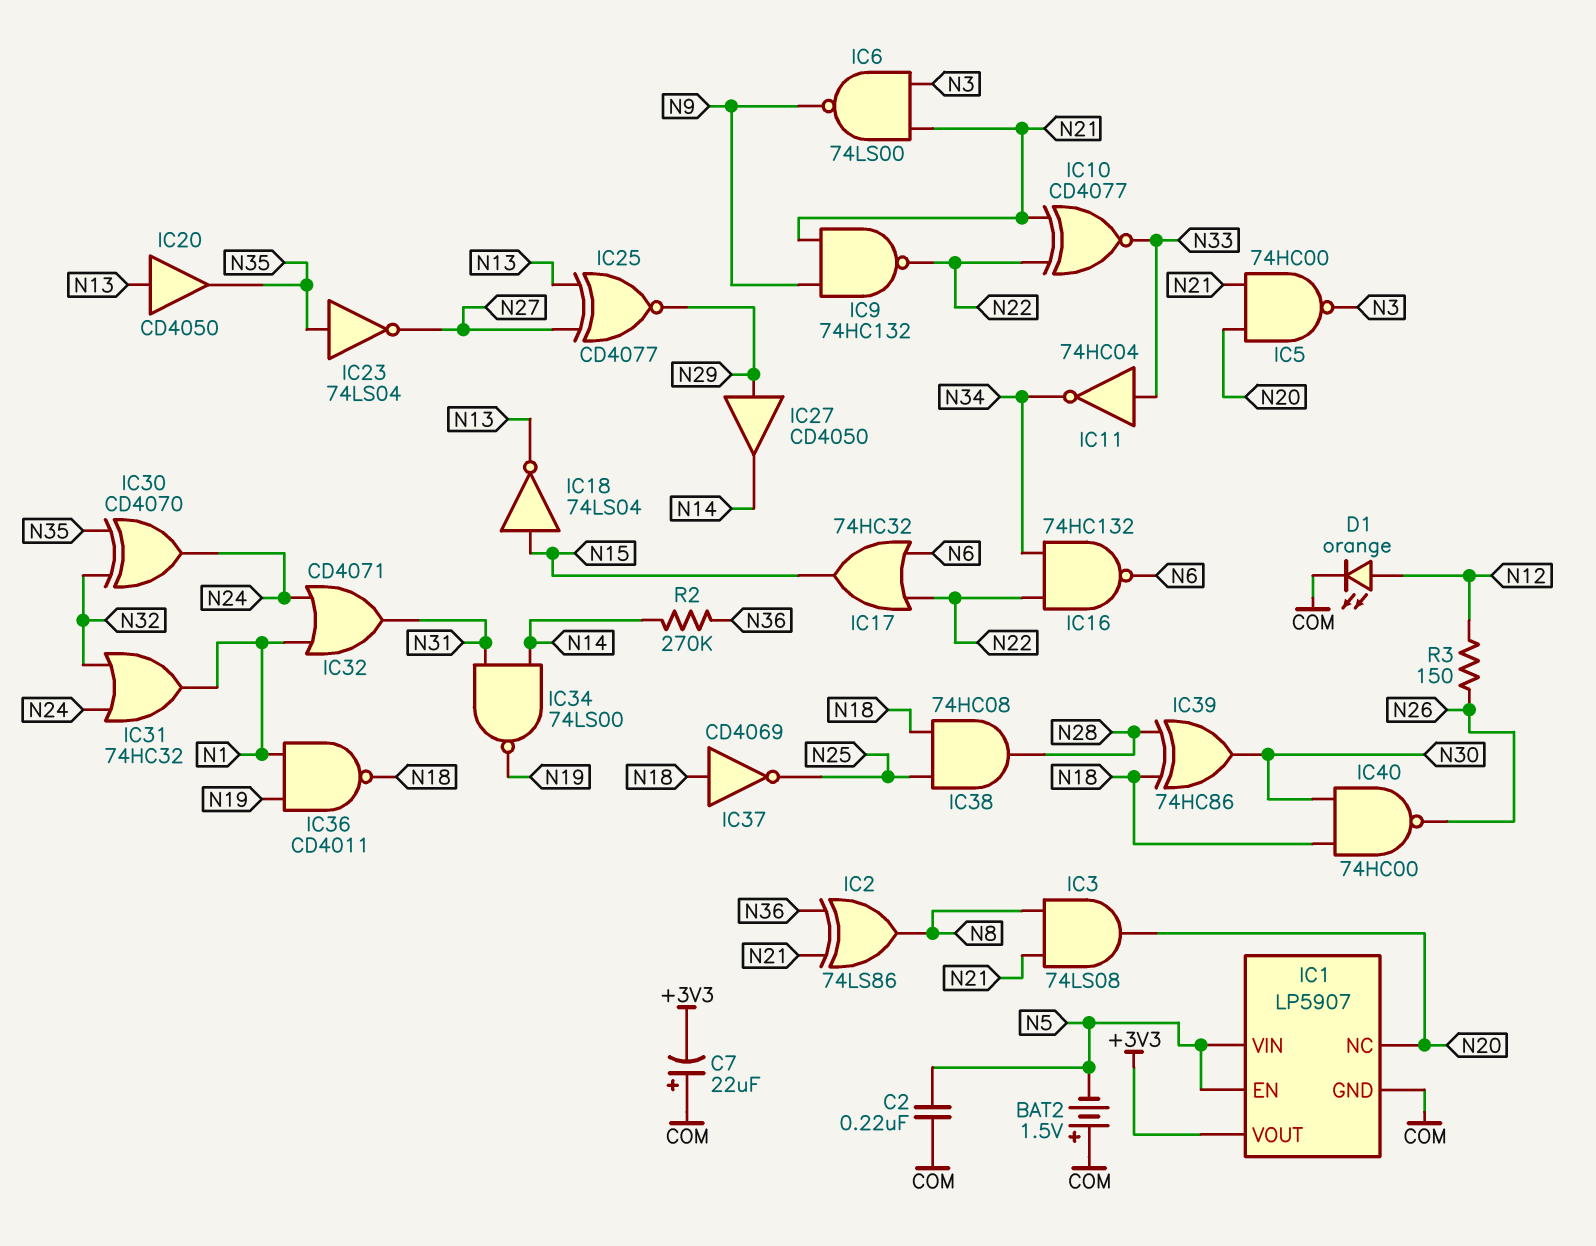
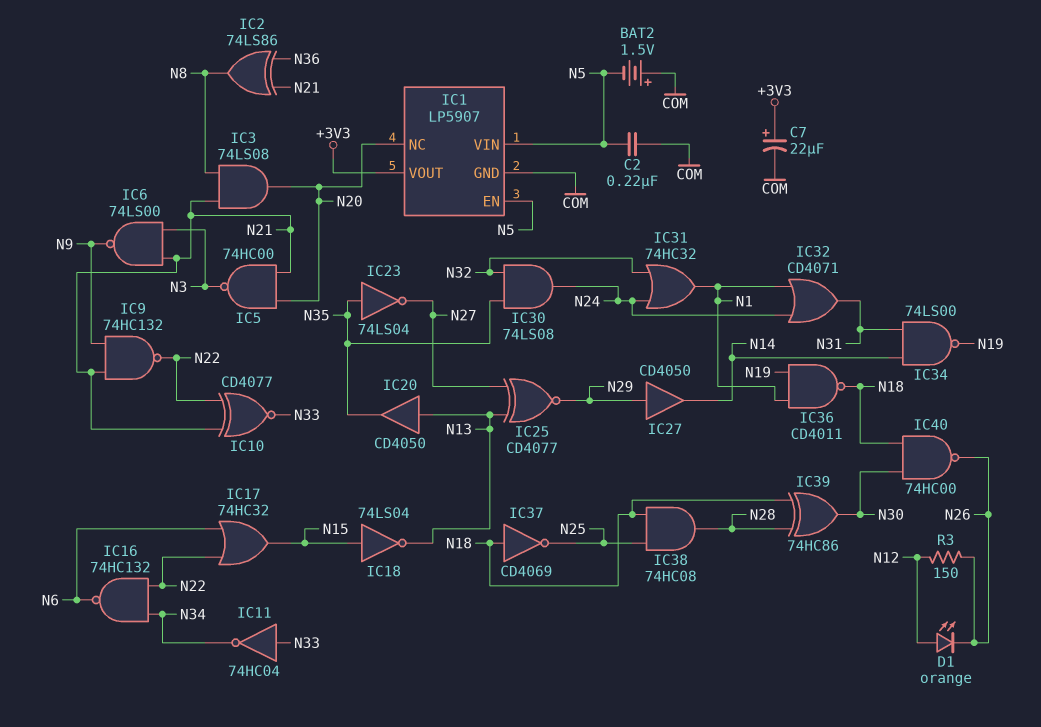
C7: 22uF (plus COM, minus +3V3) -> 22uF (plus +3V3, minus COM)
D1: LED orange (A N12, K COM) -> LED orange (A N12, K N26)
IC30: XOR CD4070 (in N32, in N35, out N24) -> AND 74LS08 (in N32, in N35, out N24)
R2: 270k (N14, N36) -> none

